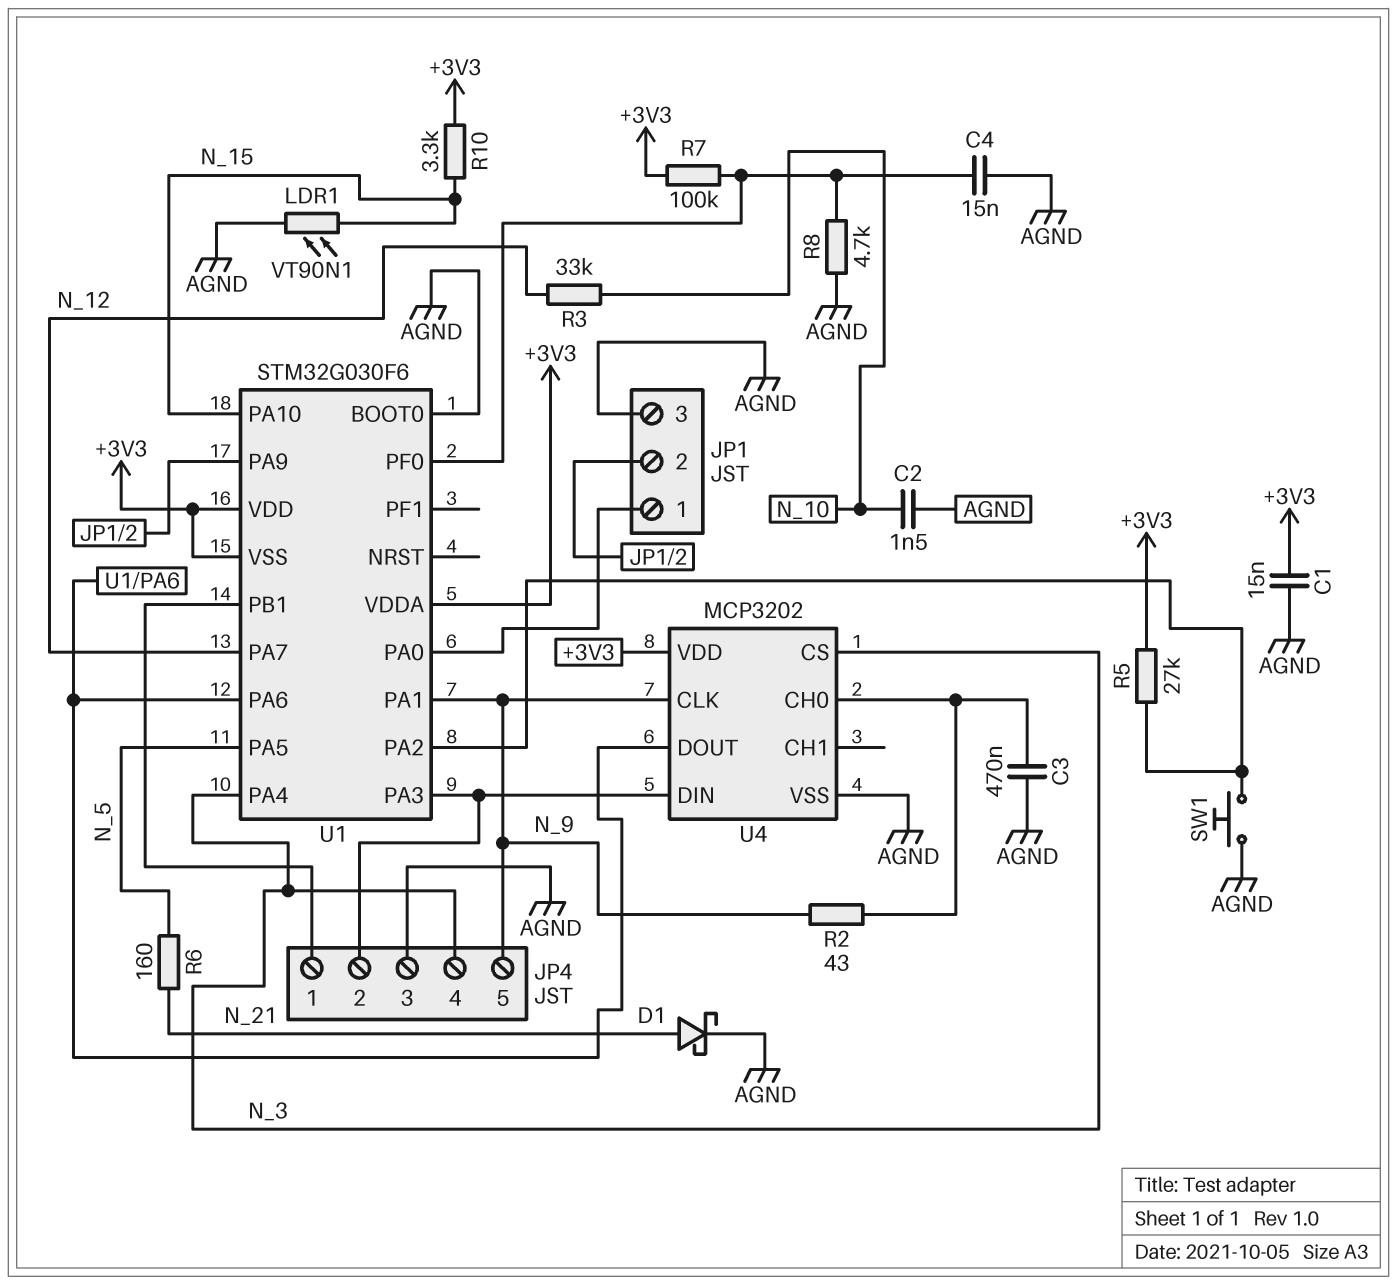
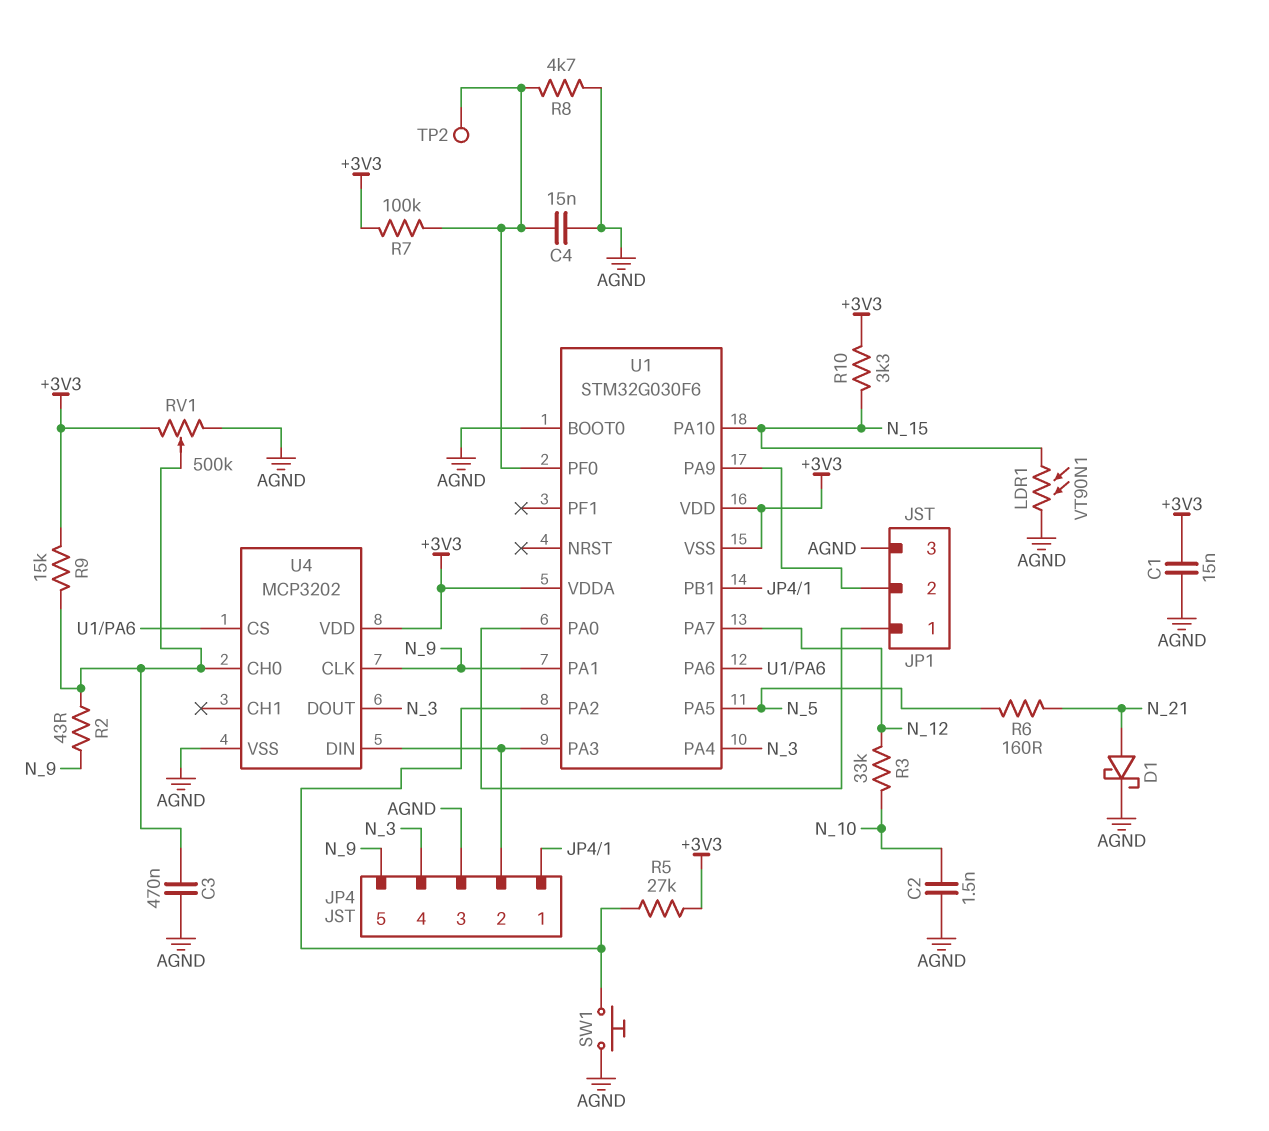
R9: none -> 15k (+3V3, U4/CH0)
RV1: none -> 500k (+3V3, AGND, wiper U4/CH0)
TP2: none -> test point (U1/PF0)
U4 pin CS: N_3 -> U1/PA6
U4 pin DOUT: U1/PA6 -> N_3

